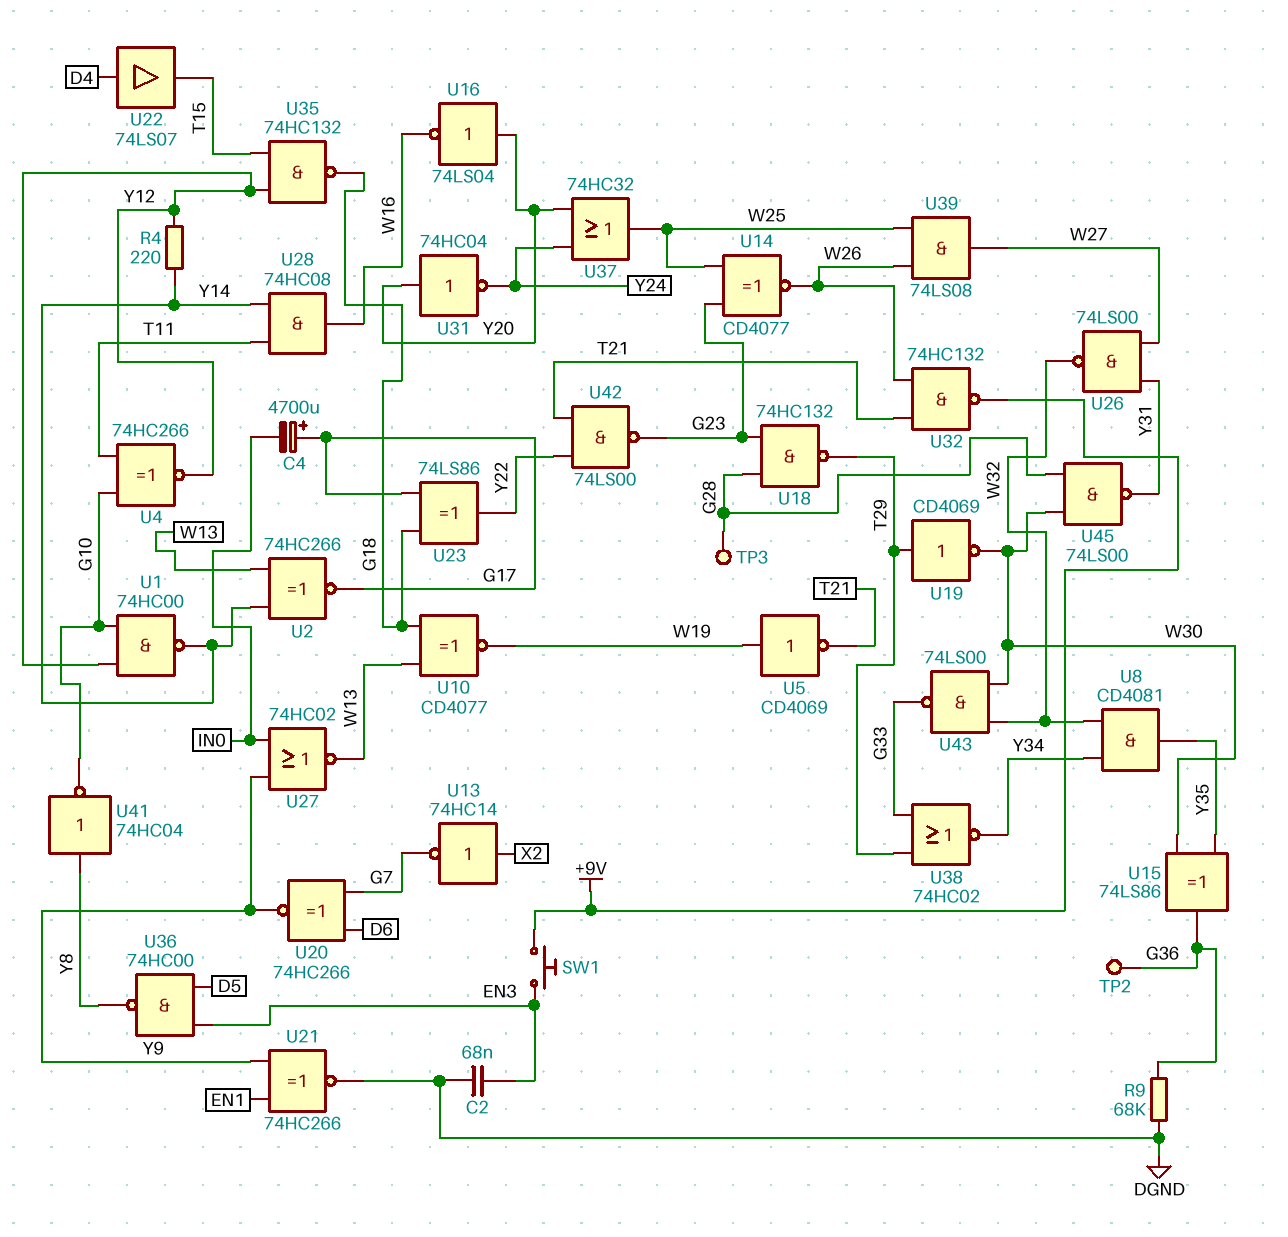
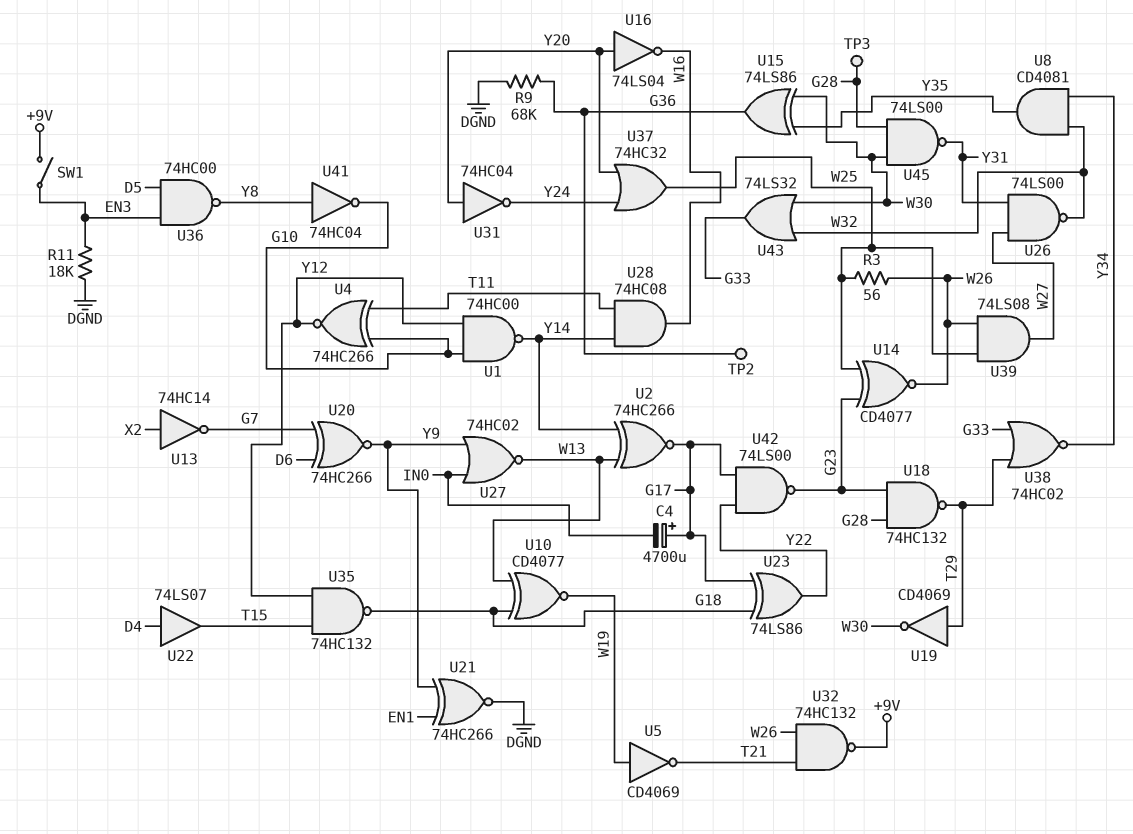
C2: 68nF (DGND, EN3) -> none
R3: none -> 56 (W25, W26)
R4: 220 (Y12, Y14) -> none
R11: none -> 18k (DGND, EN3)
SW1: button (+9V, EN3) -> switch (+9V, EN3)
U42: NAND 74LS00 (in T21, in Y22, out G23) -> NAND 74LS00 (in G17, in Y22, out G23)
U43: NAND 74LS00 (in W30, in W32, out G33) -> OR 74LS32 (in W30, in W32, out G33)

